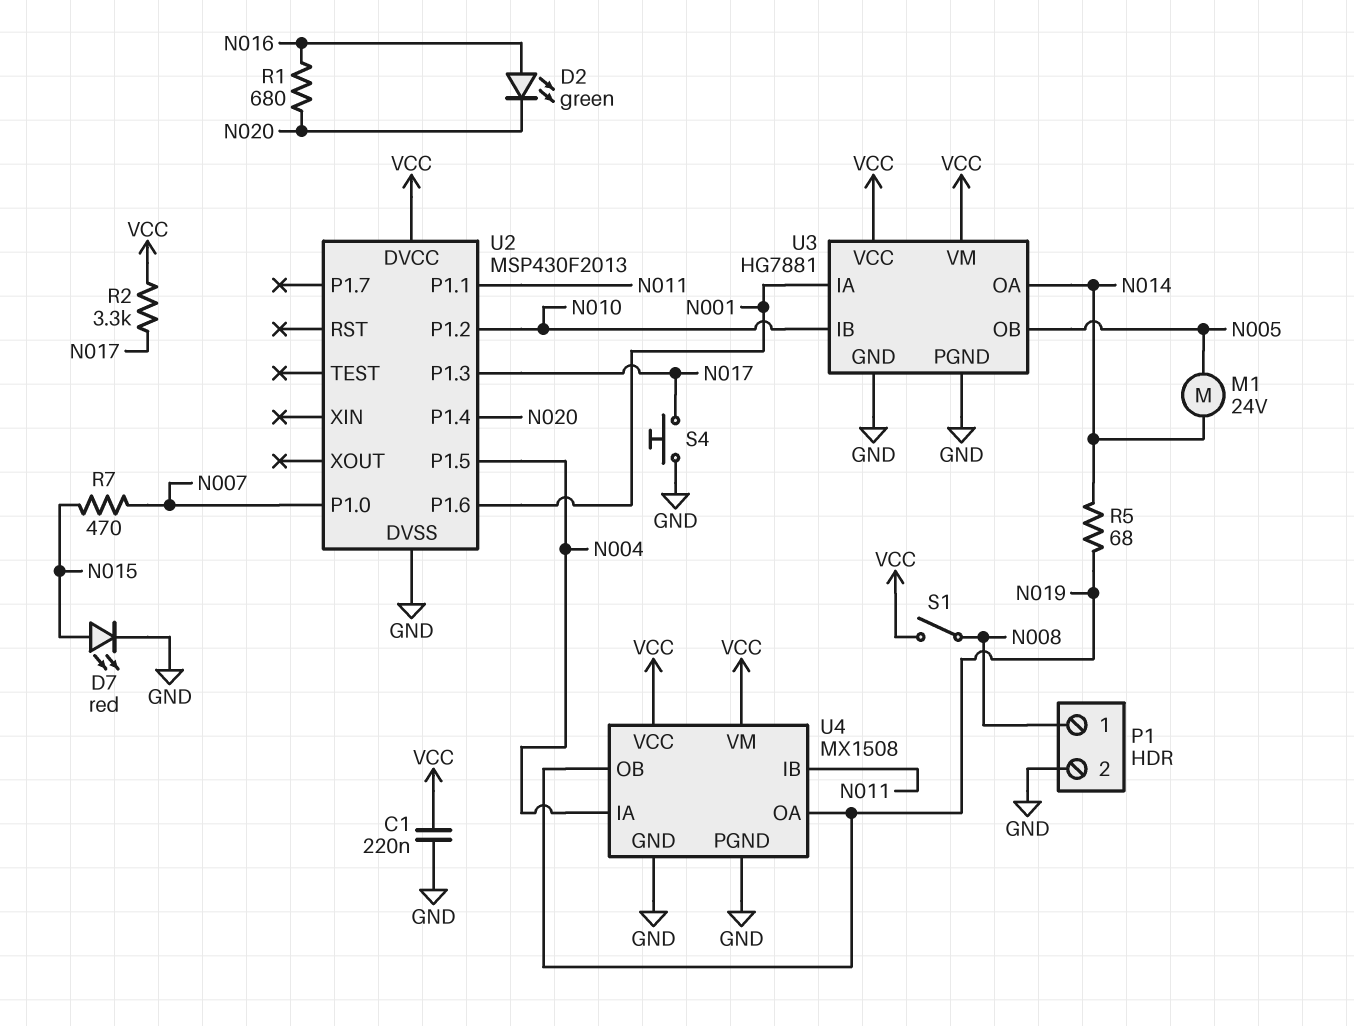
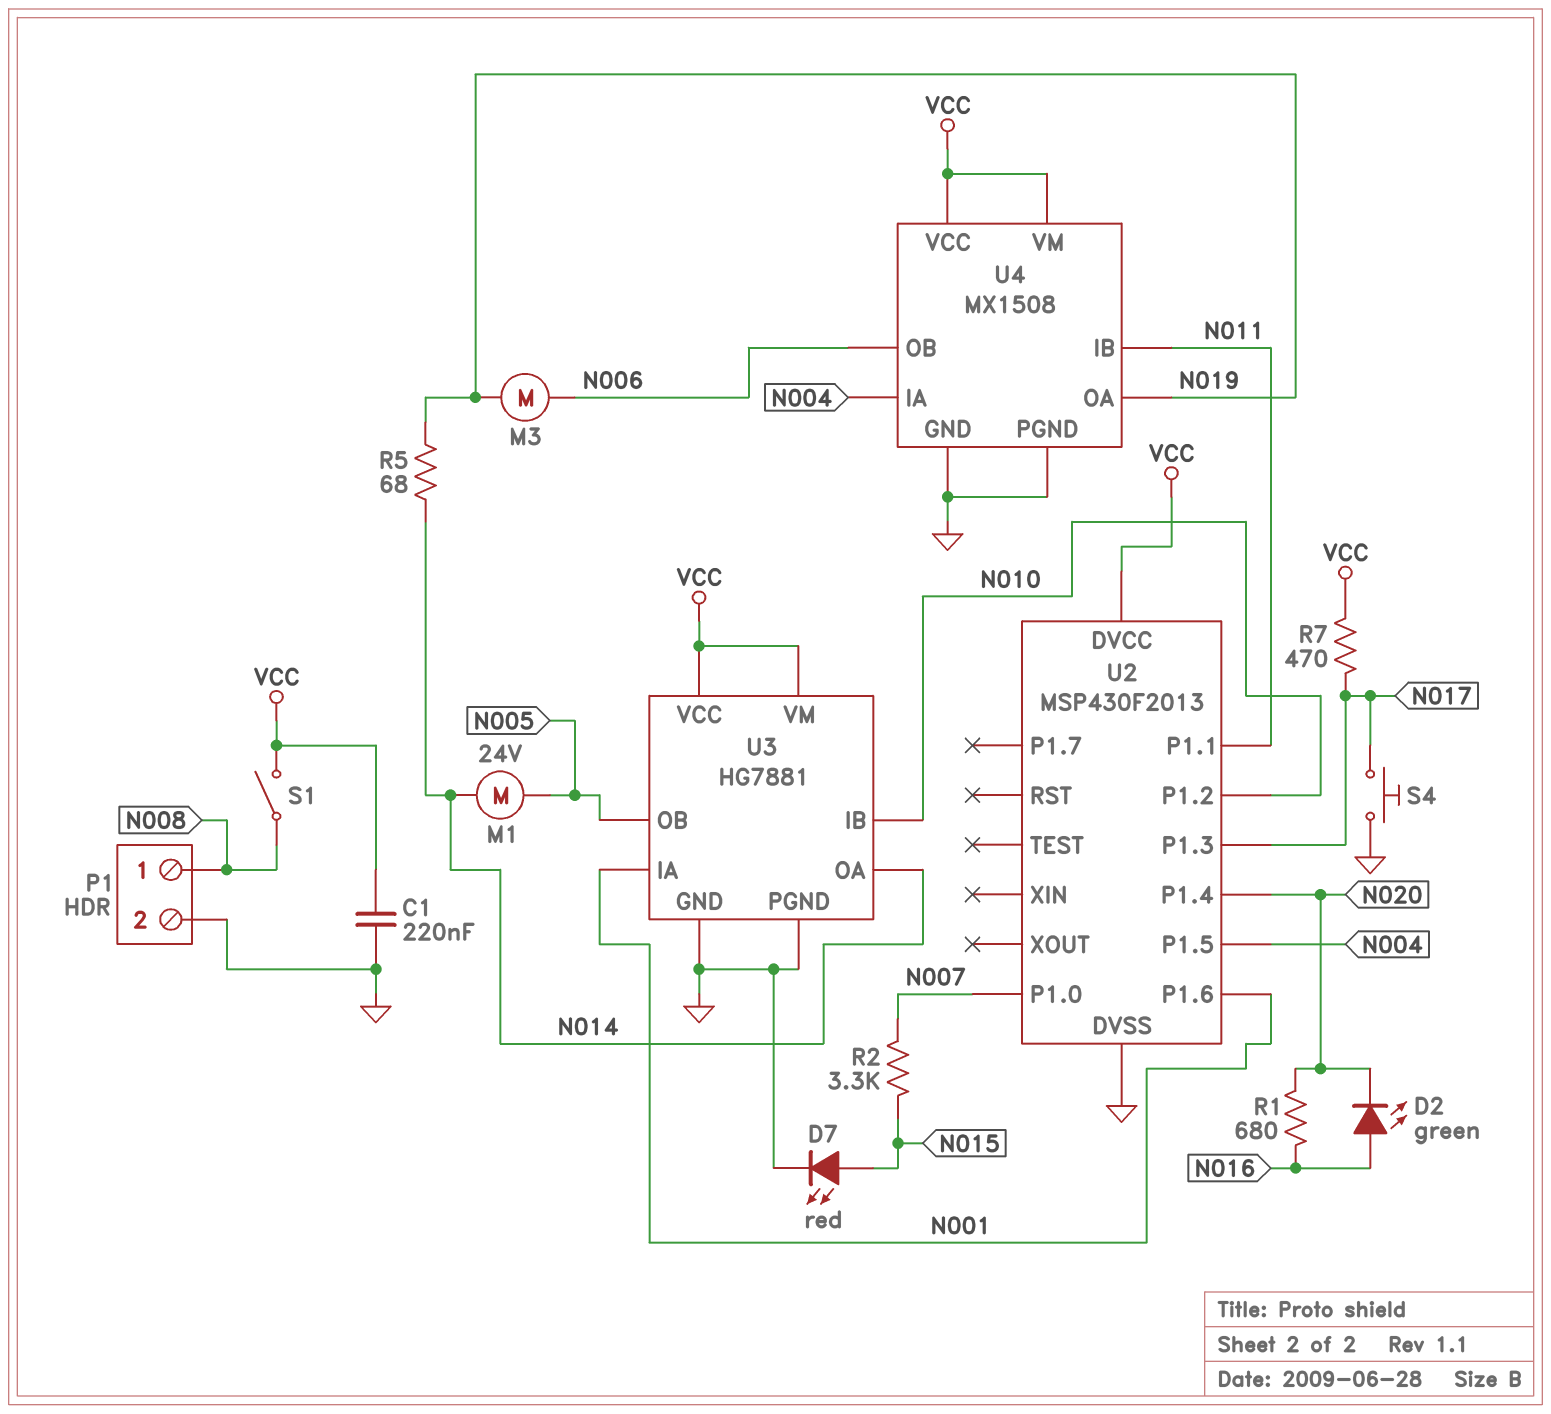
M3: none -> motor (N006, N019)
R2: 3.3k (N017, VCC) -> 3.3k (N007, N015)
R7: 470 (N007, N015) -> 470 (N017, VCC)
U4 pin OB: N019 -> N006

